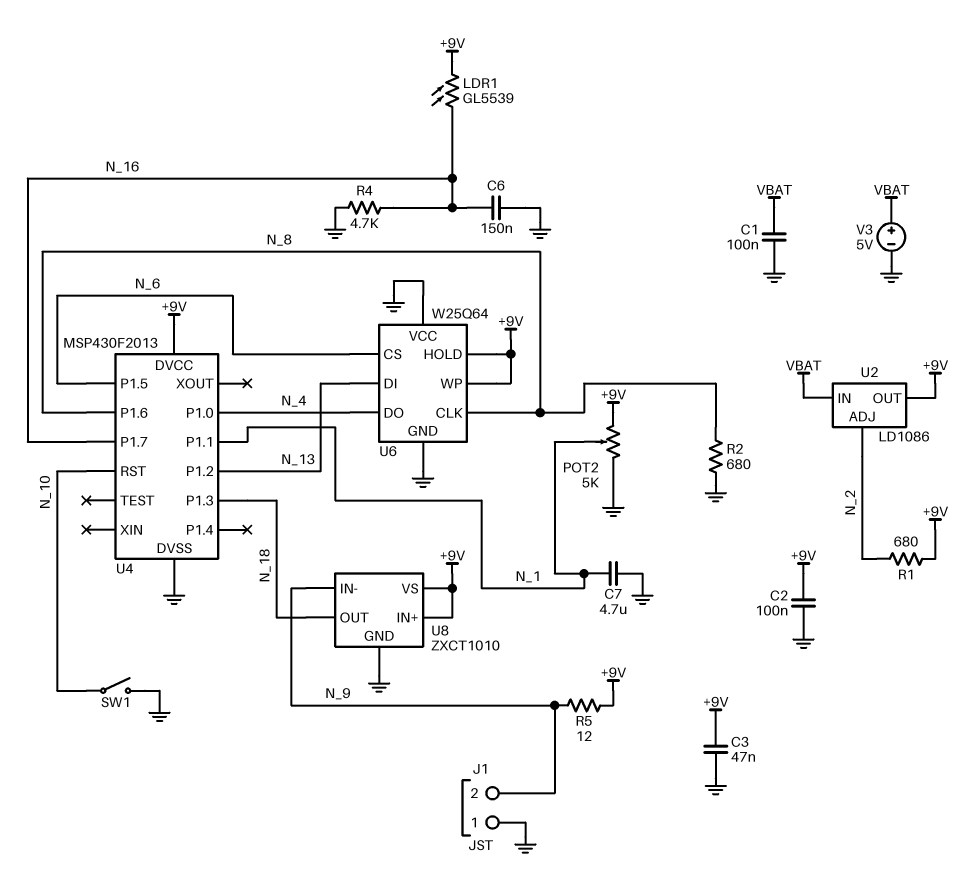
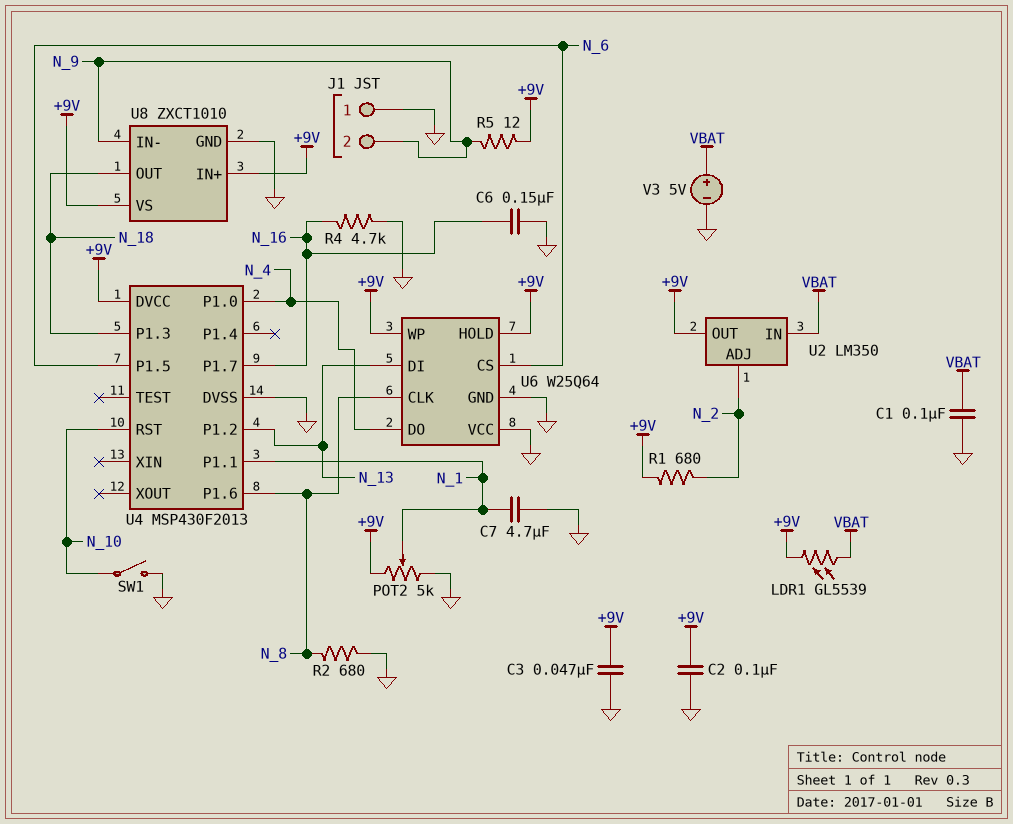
LDR1: GL5539 (+9V, N_16) -> GL5539 (+9V, VBAT)
U2: LD1086 -> LM350

